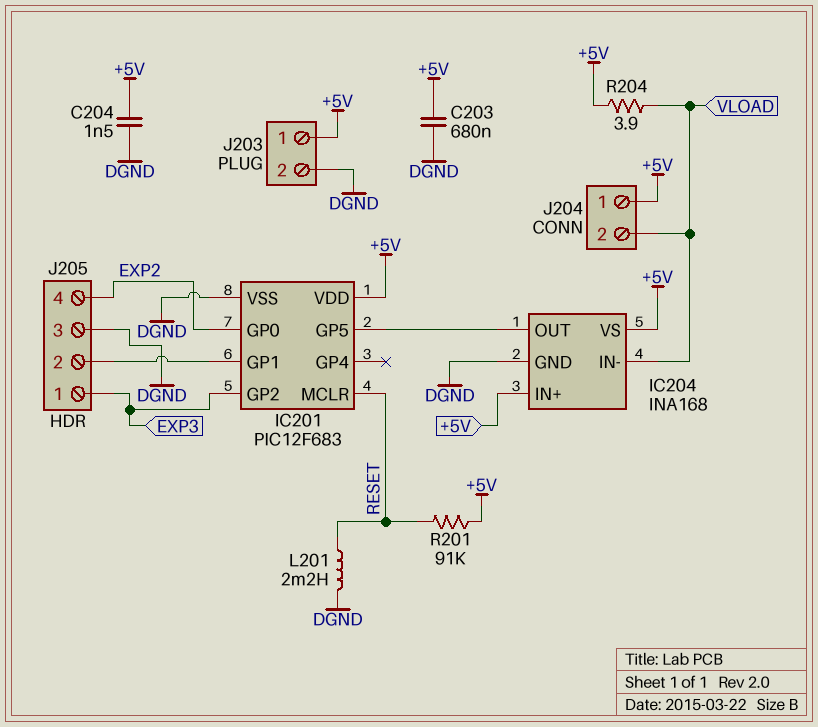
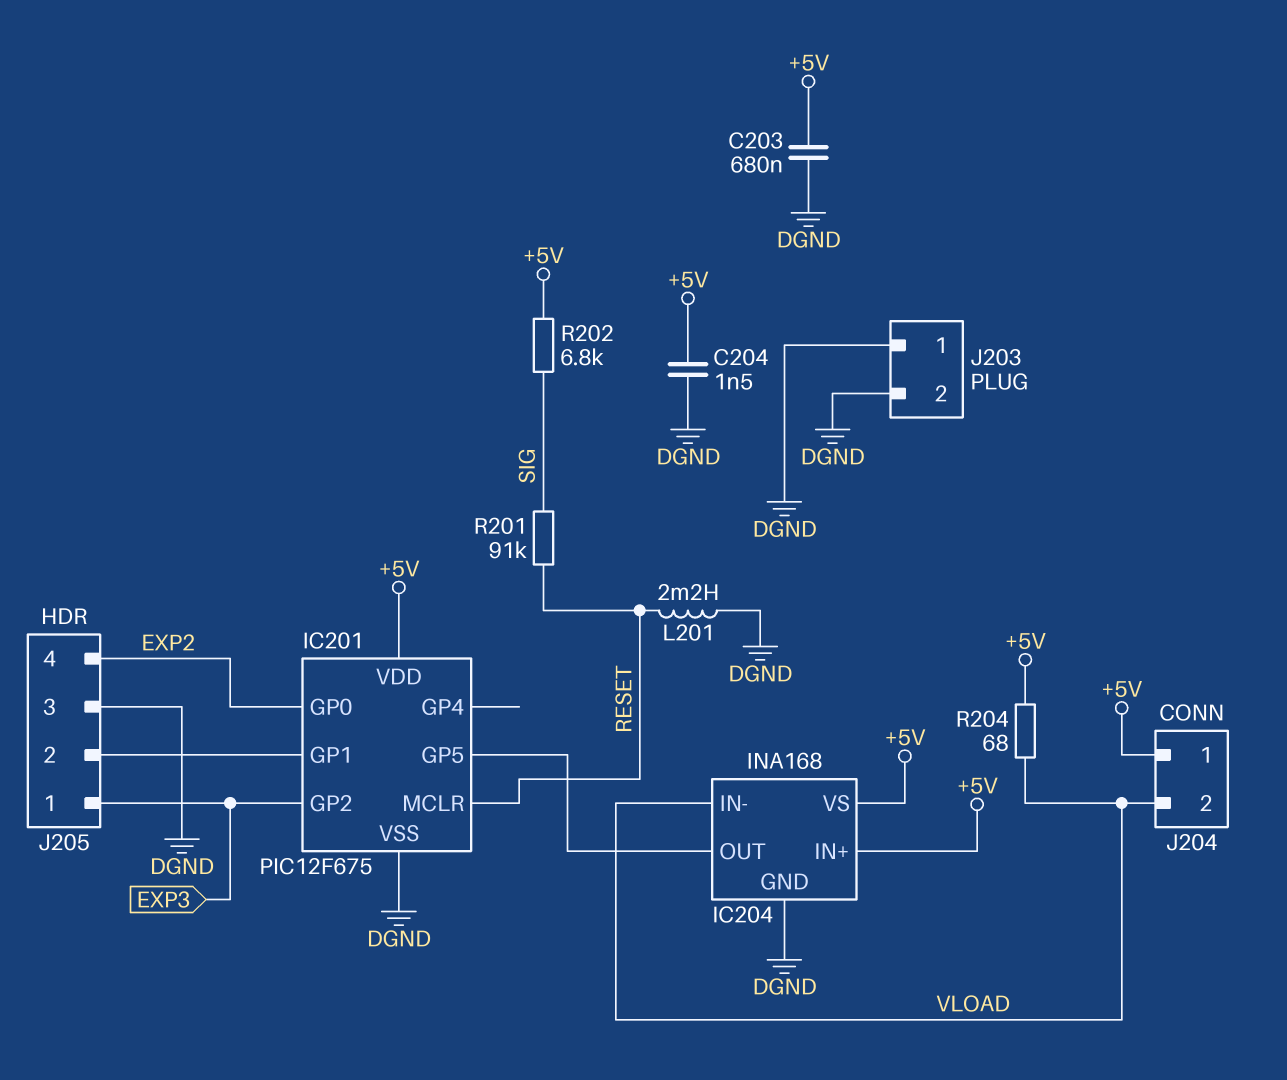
IC201: PIC12F683 -> PIC12F675
J203 pin 1: +5V -> DGND
R201: 91k (+5V, RESET) -> 91k (RESET, SIG)
R202: none -> 6.8k (+5V, SIG)
R204: 3.9 (+5V, VLOAD) -> 68 (+5V, VLOAD)

